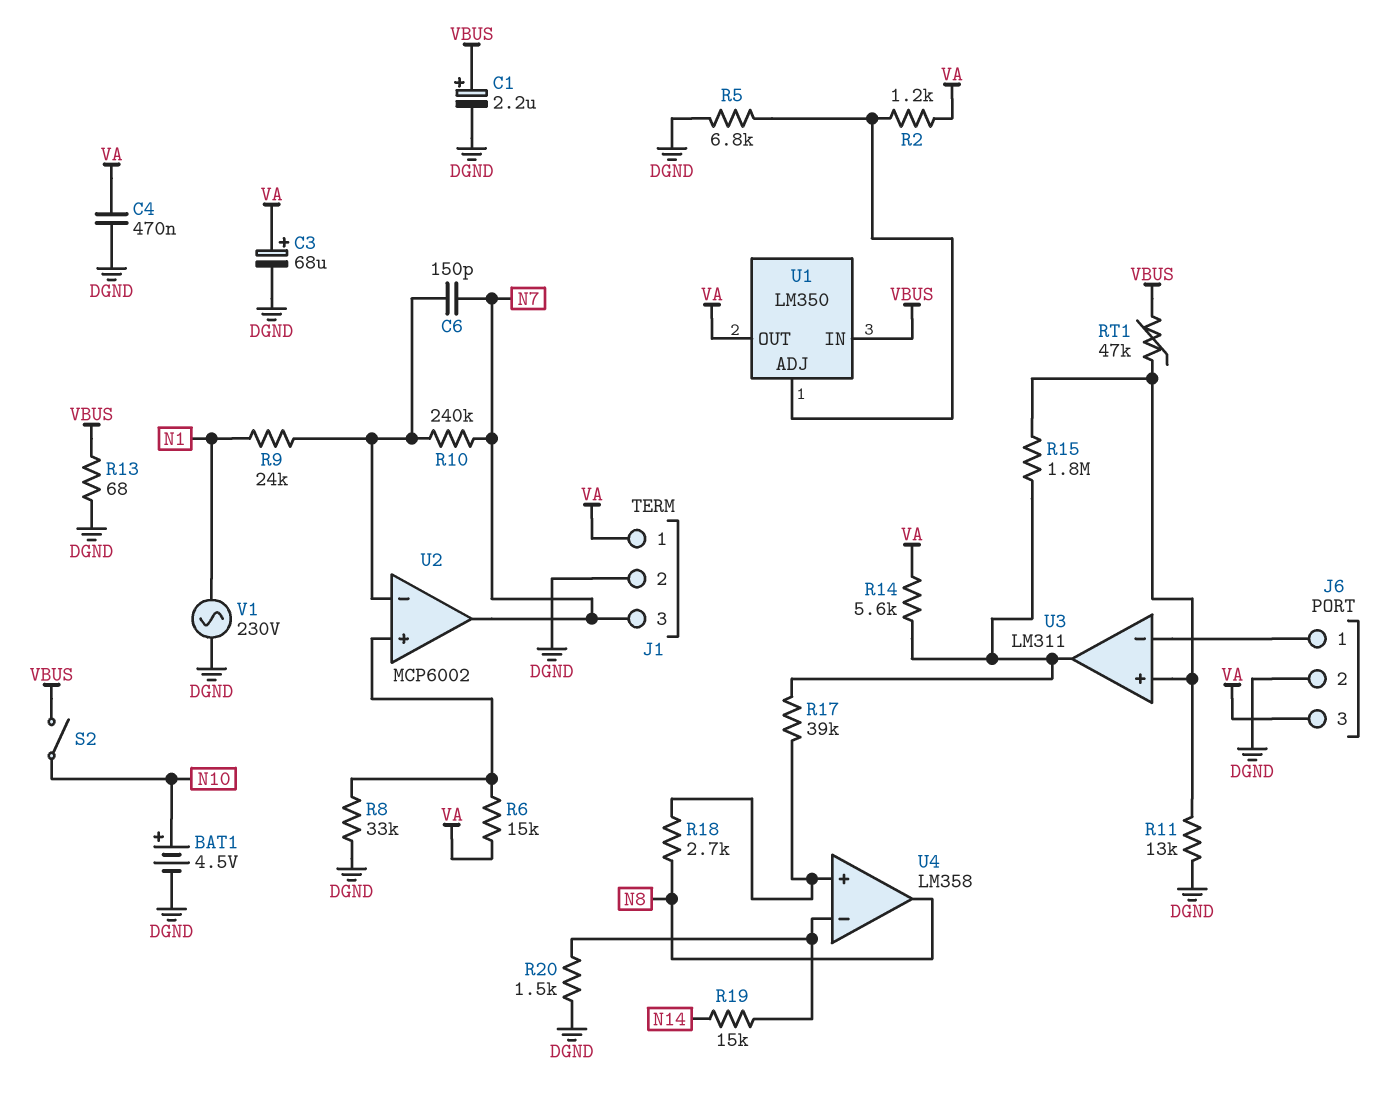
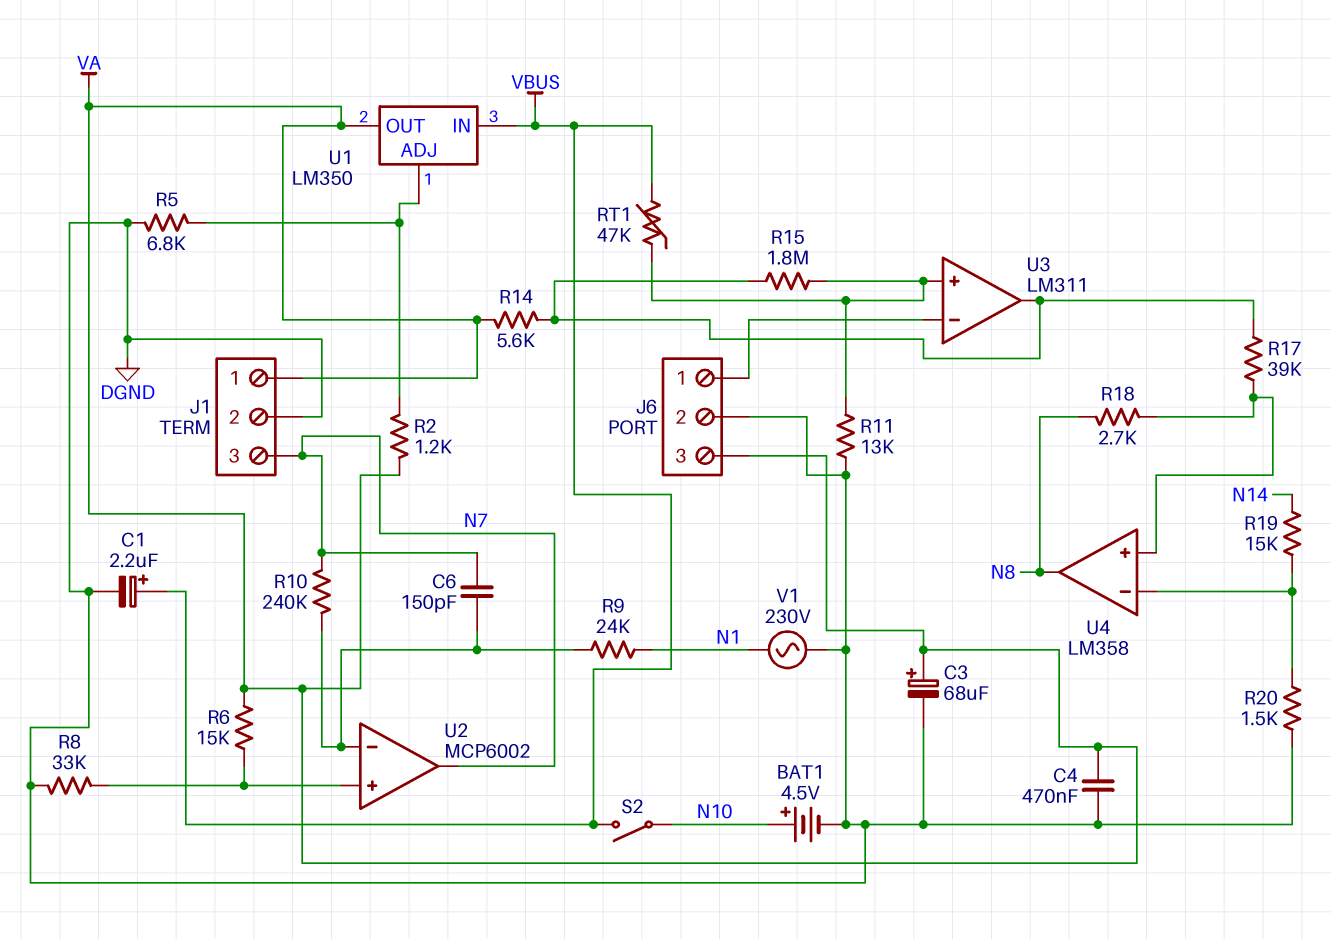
R13: 68 (DGND, VBUS) -> none

